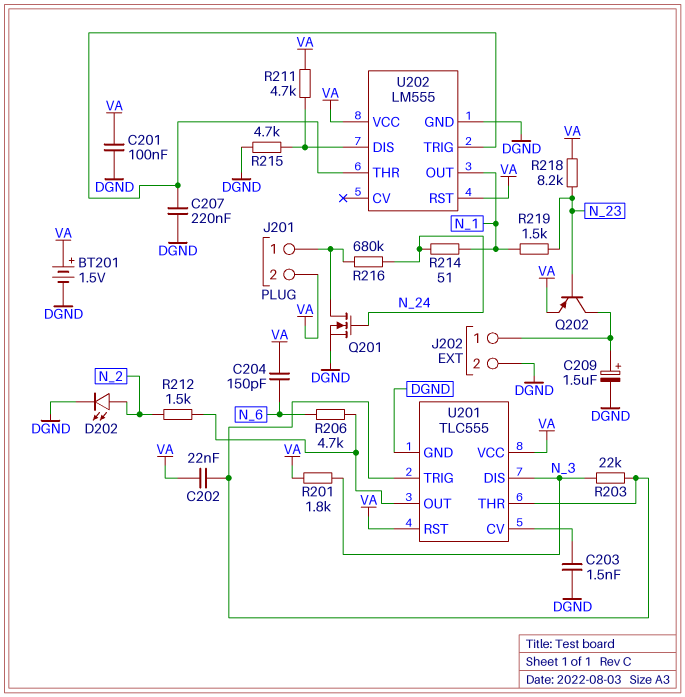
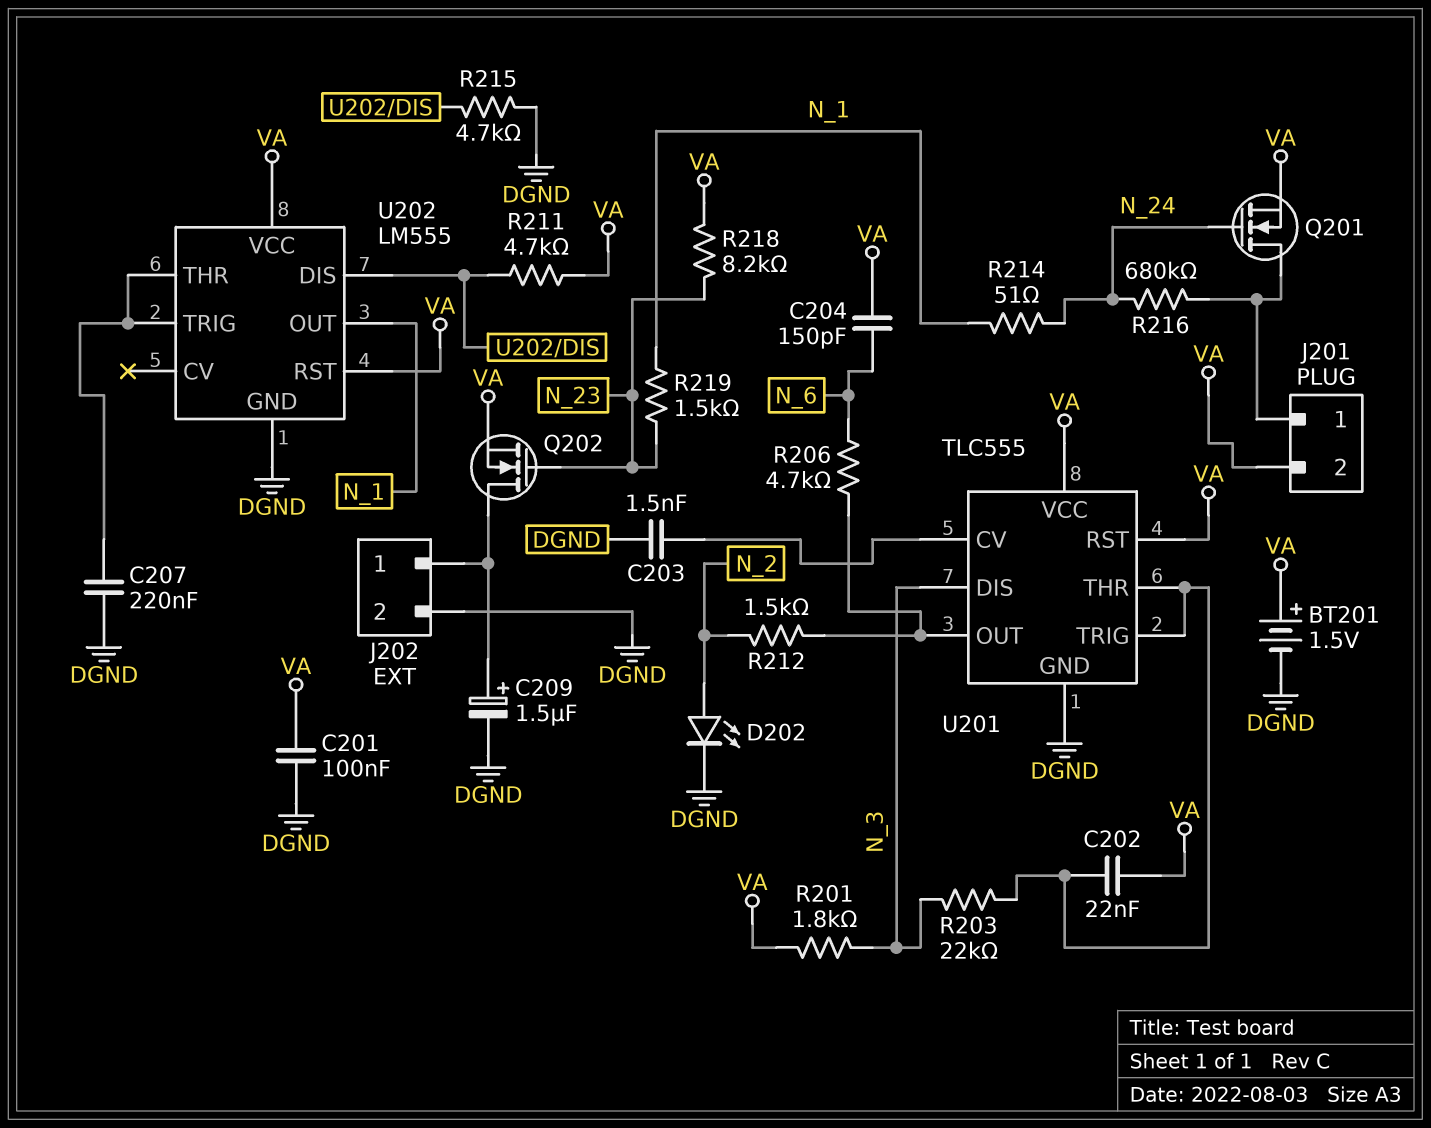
Q201: NMOS (G N_24, D J201/1, S DGND) -> NMOS (G N_24, D J201/1, S VA)
Q202: PNP (B N_23, C J202/1, E VA) -> NMOS (G N_23, D J202/1, S VA)

